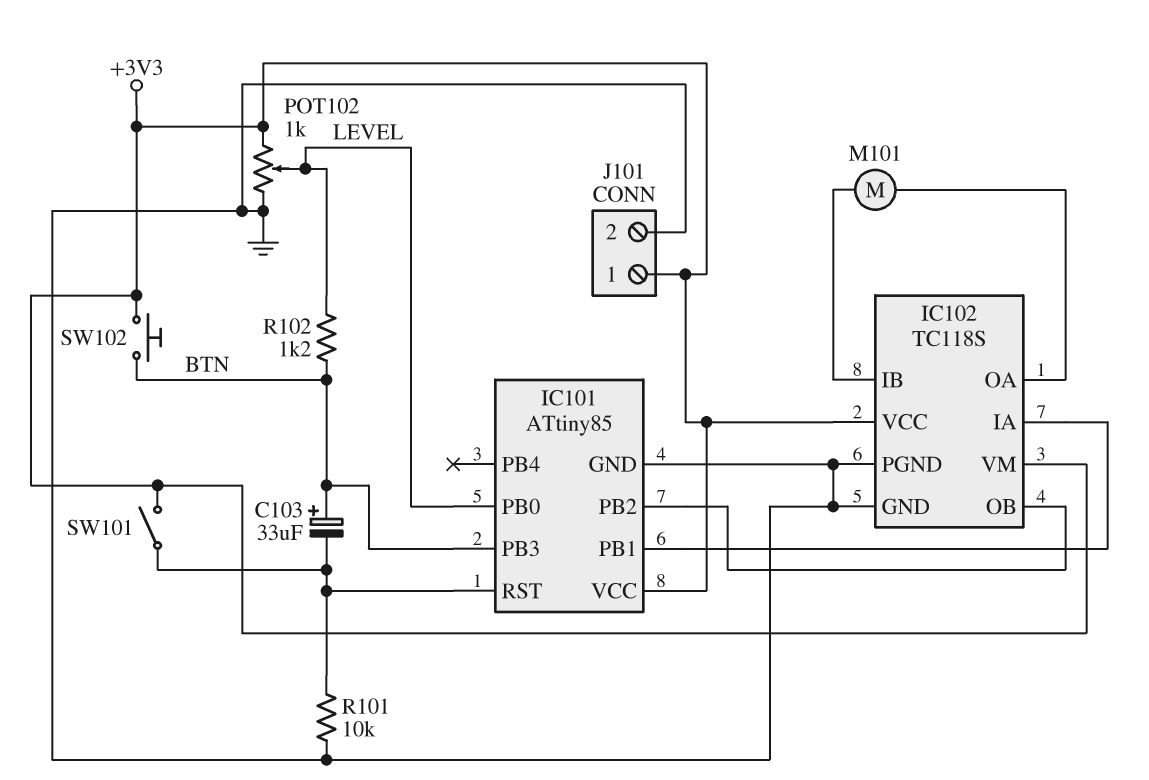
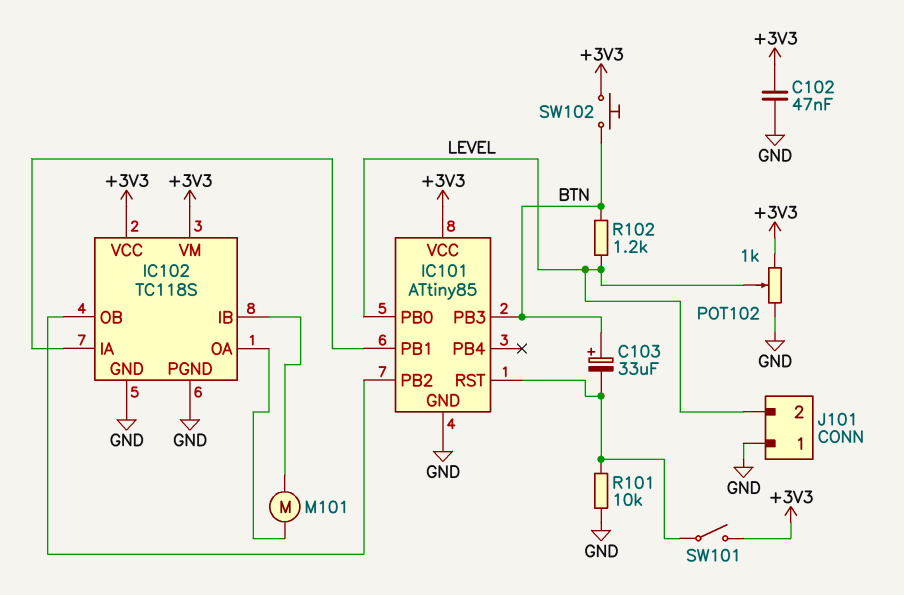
C102: none -> 47nF (+3V3, GND)
J101 pin 1: +3V3 -> GND
J101 pin 2: GND -> LEVEL

